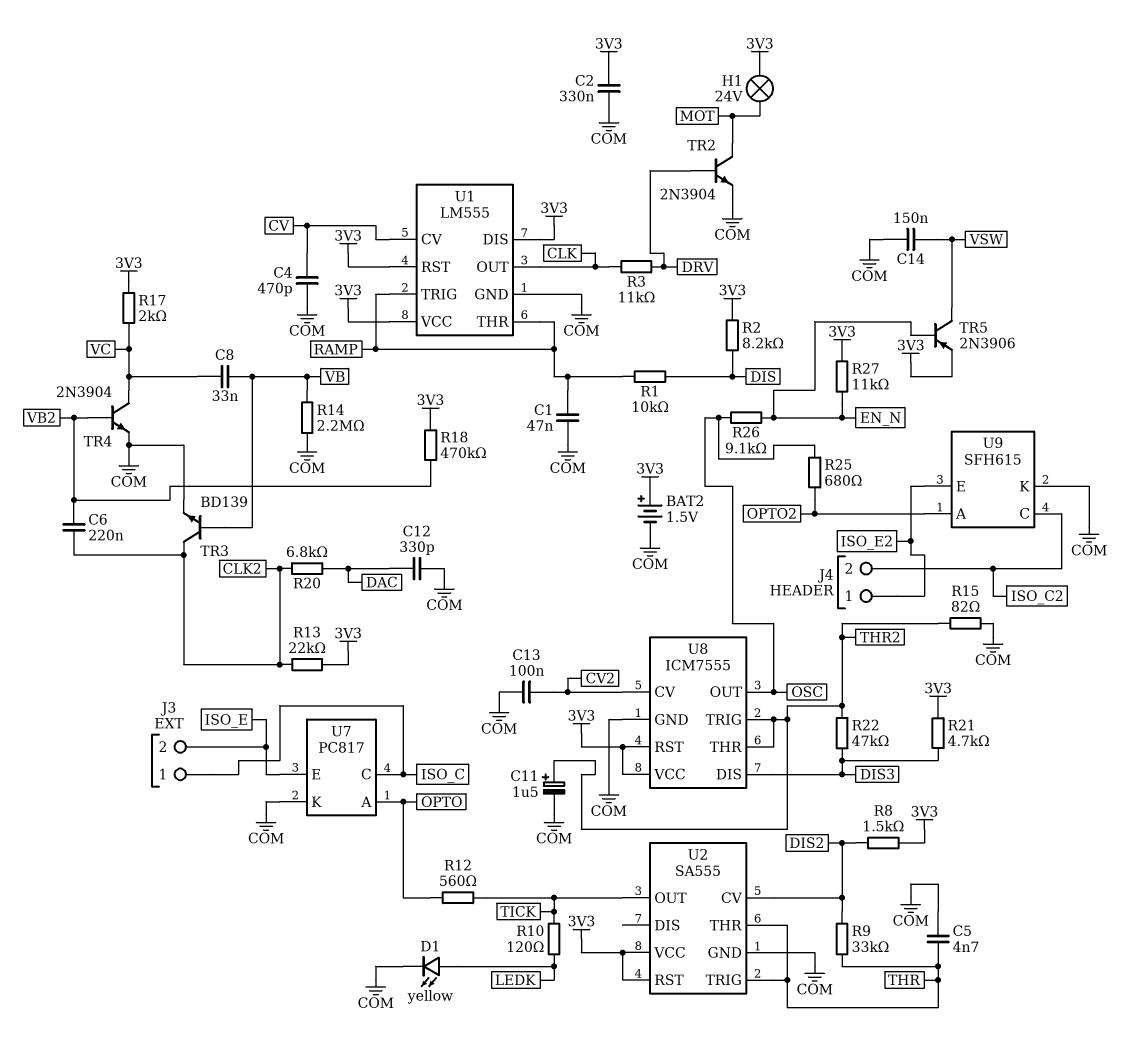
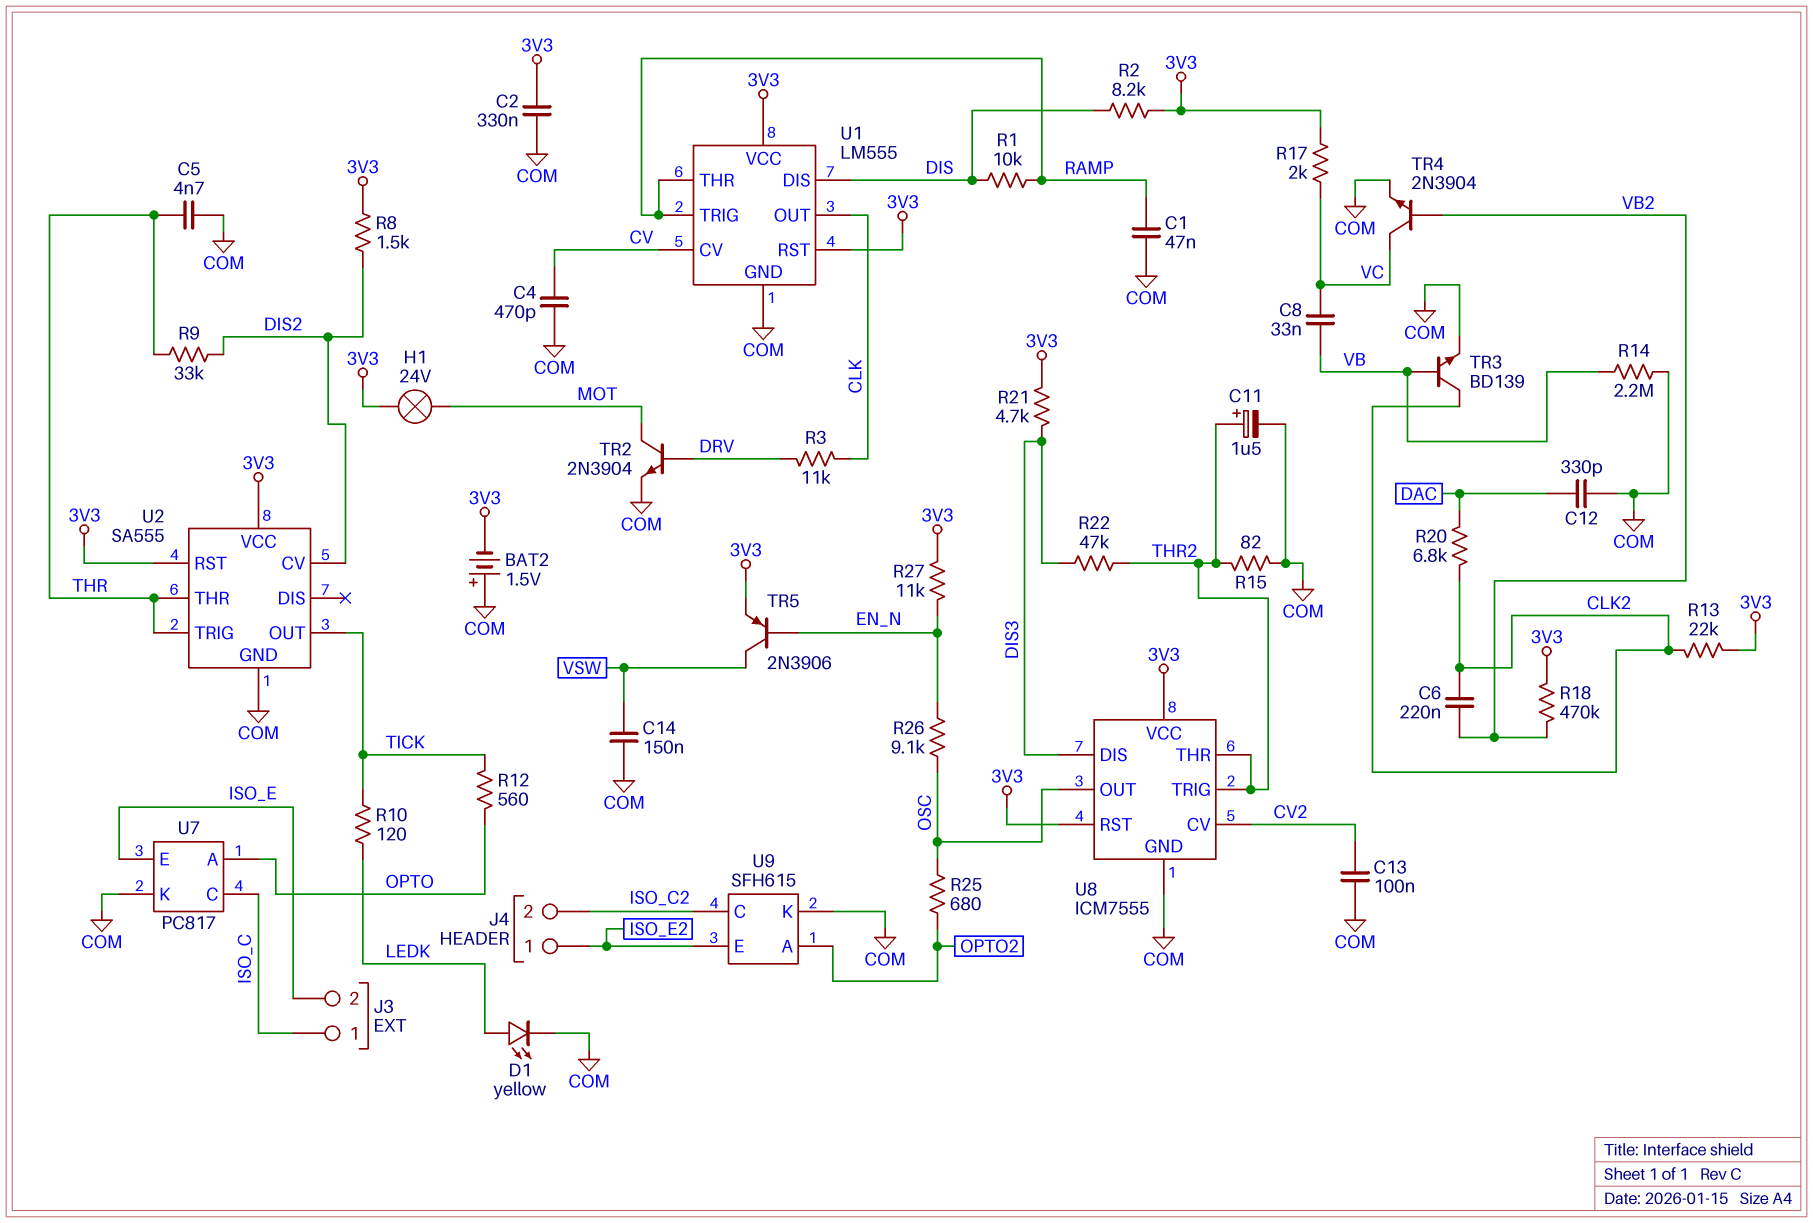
BAT2: 1.5V (plus 3V3, minus COM) -> 1.5V (plus COM, minus 3V3)
U1 pin DIS: 3V3 -> DIS

